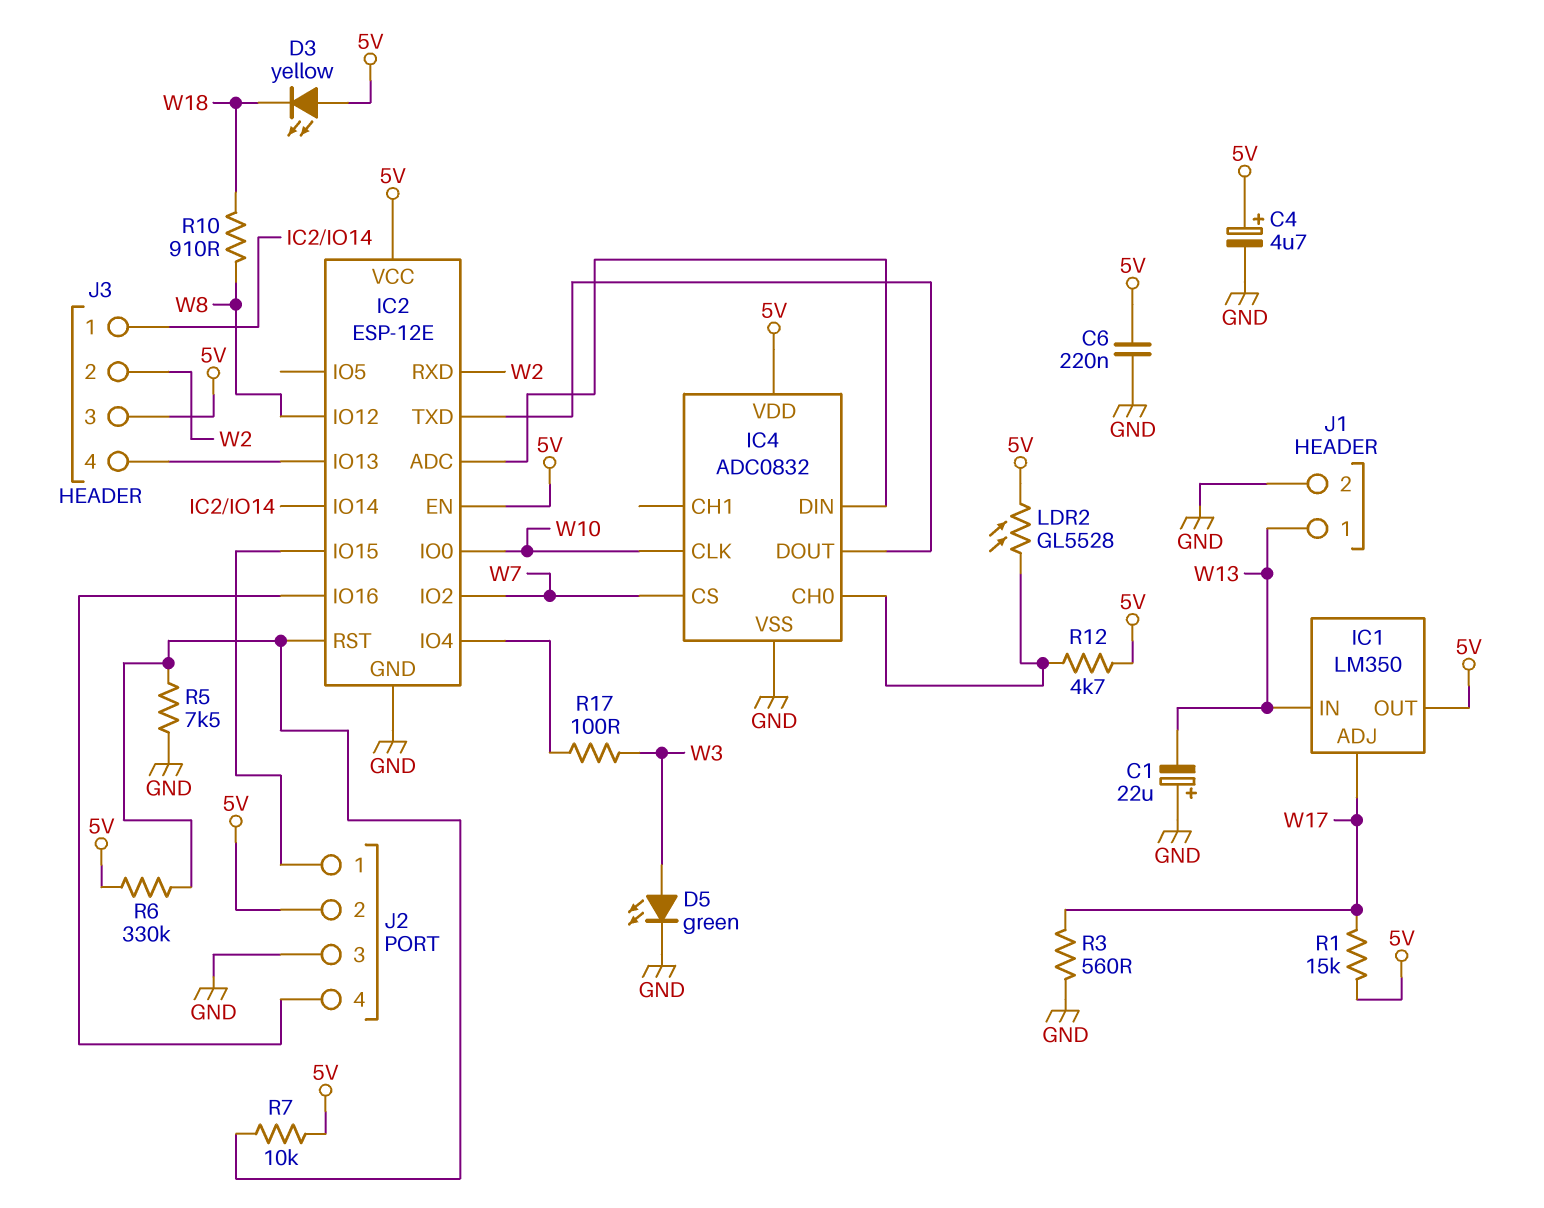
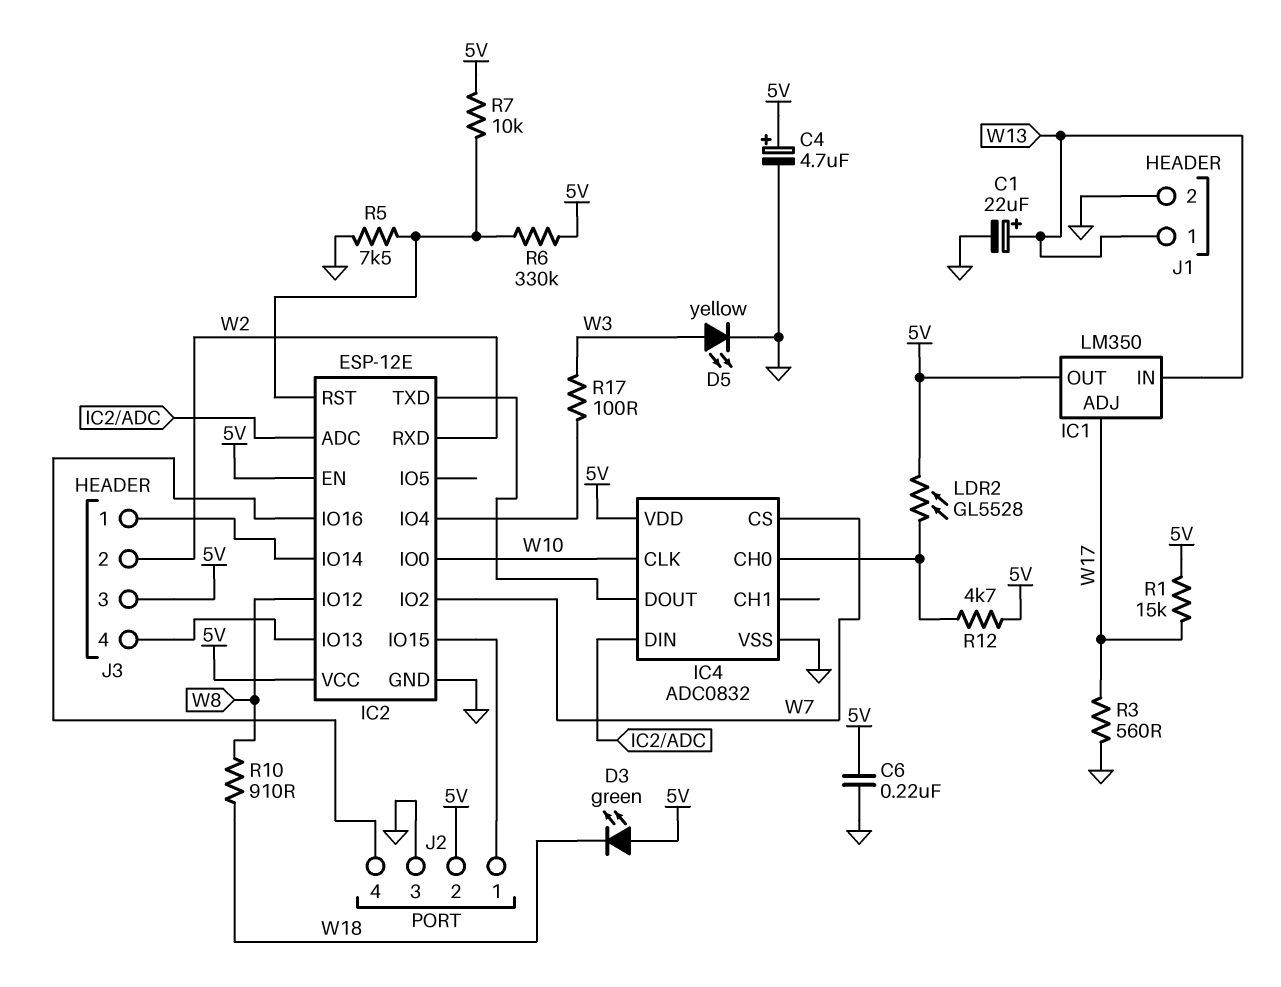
C1: 22uF (plus GND, minus W13) -> 22uF (plus W13, minus GND)
D3: LED yellow (A 5V, K W18) -> LED green (A 5V, K W18)
D5: LED green (A W3, K GND) -> LED yellow (A W3, K GND)

